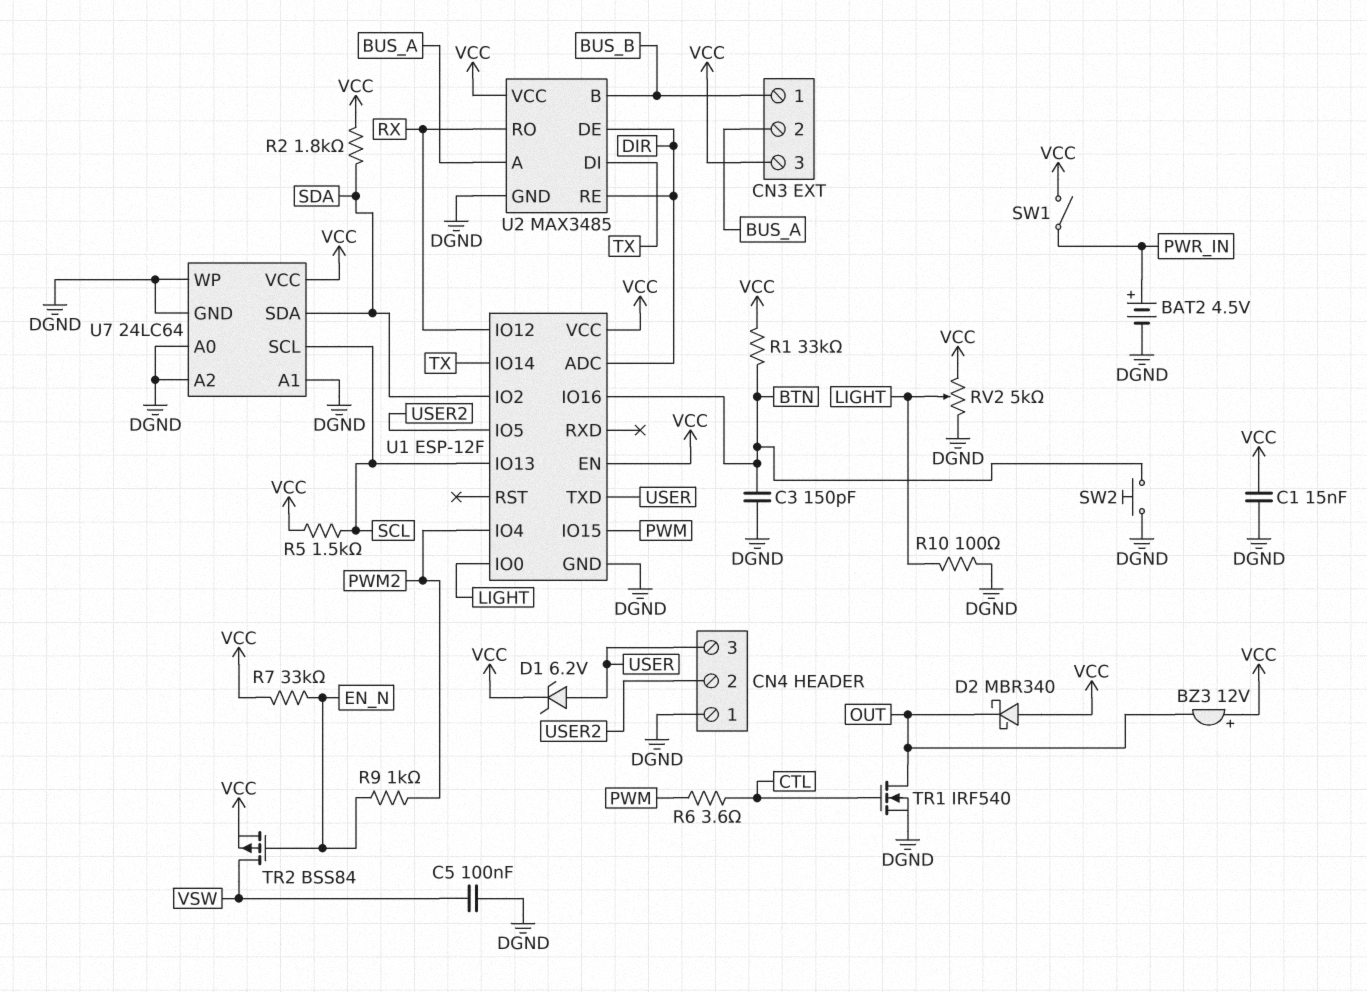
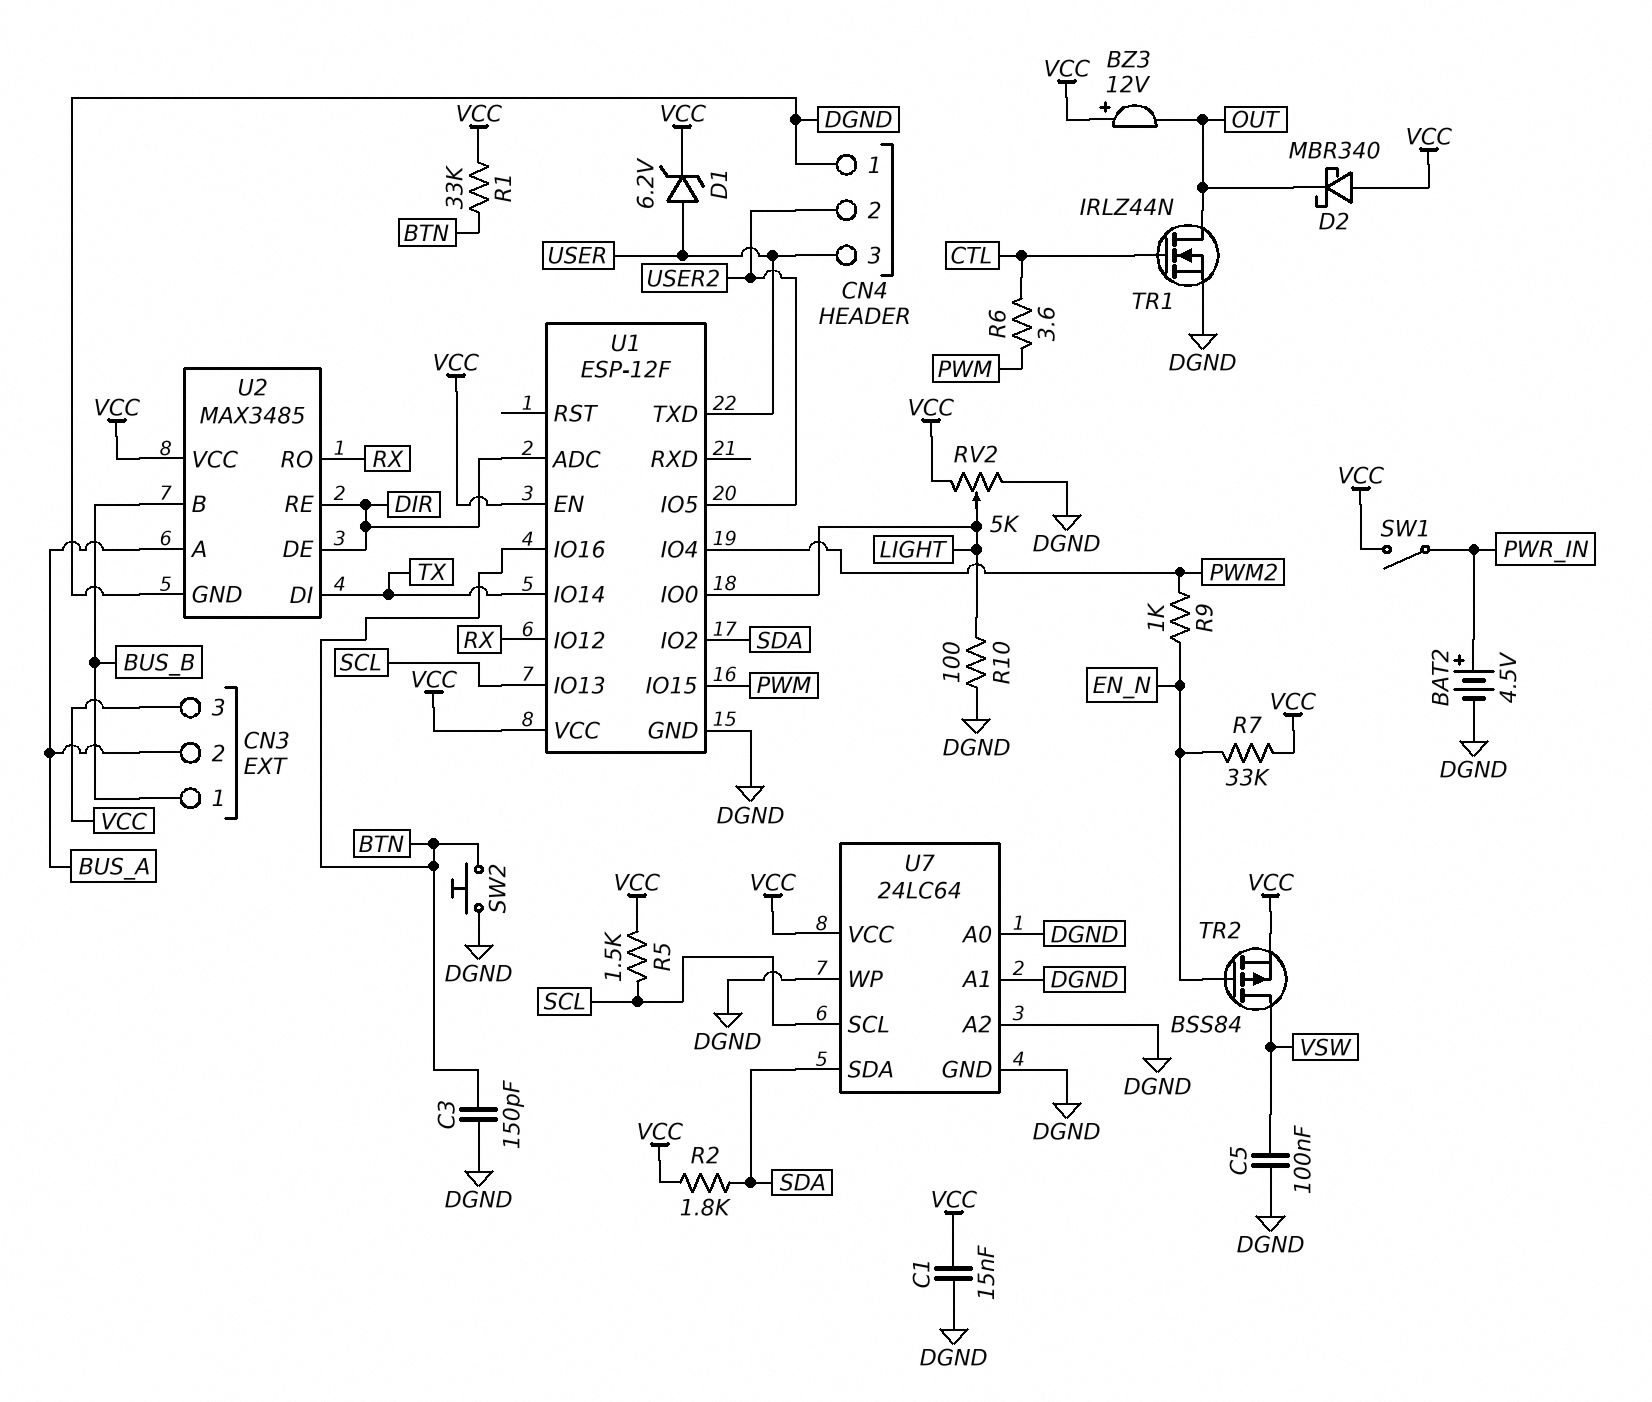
TR1: NMOS IRF540 (G CTL, D OUT, S DGND) -> NMOS IRLZ44N (G CTL, D OUT, S DGND)

